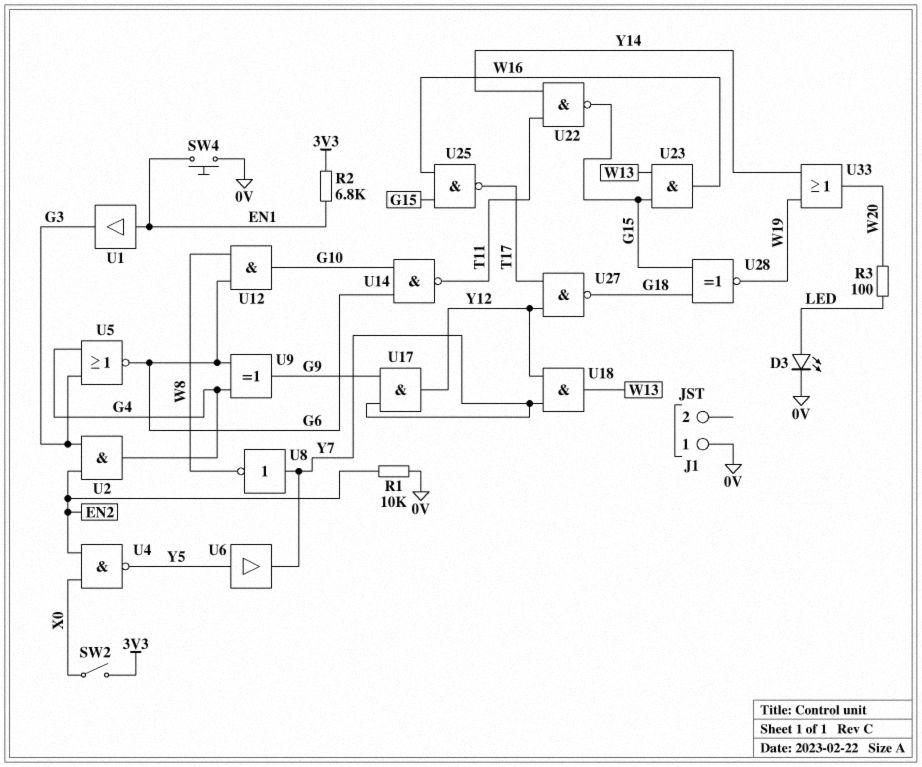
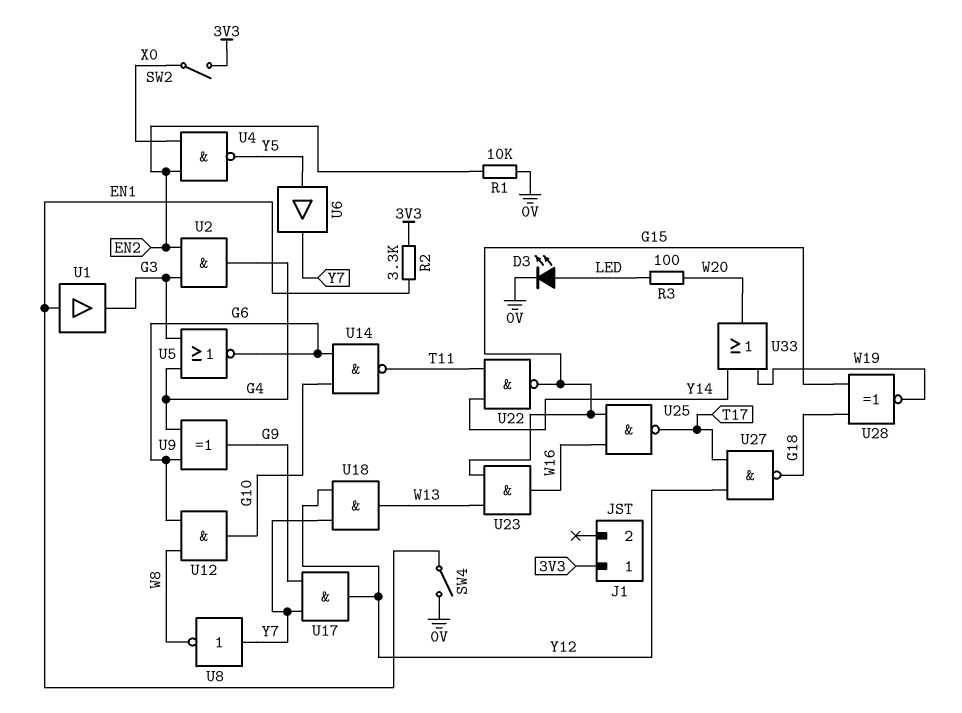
J1 pin 1: 0V -> 3V3
R2: 6.8k (3V3, EN1) -> 3.3k (3V3, EN1)
SW4: button (0V, EN1) -> switch (0V, EN1)

